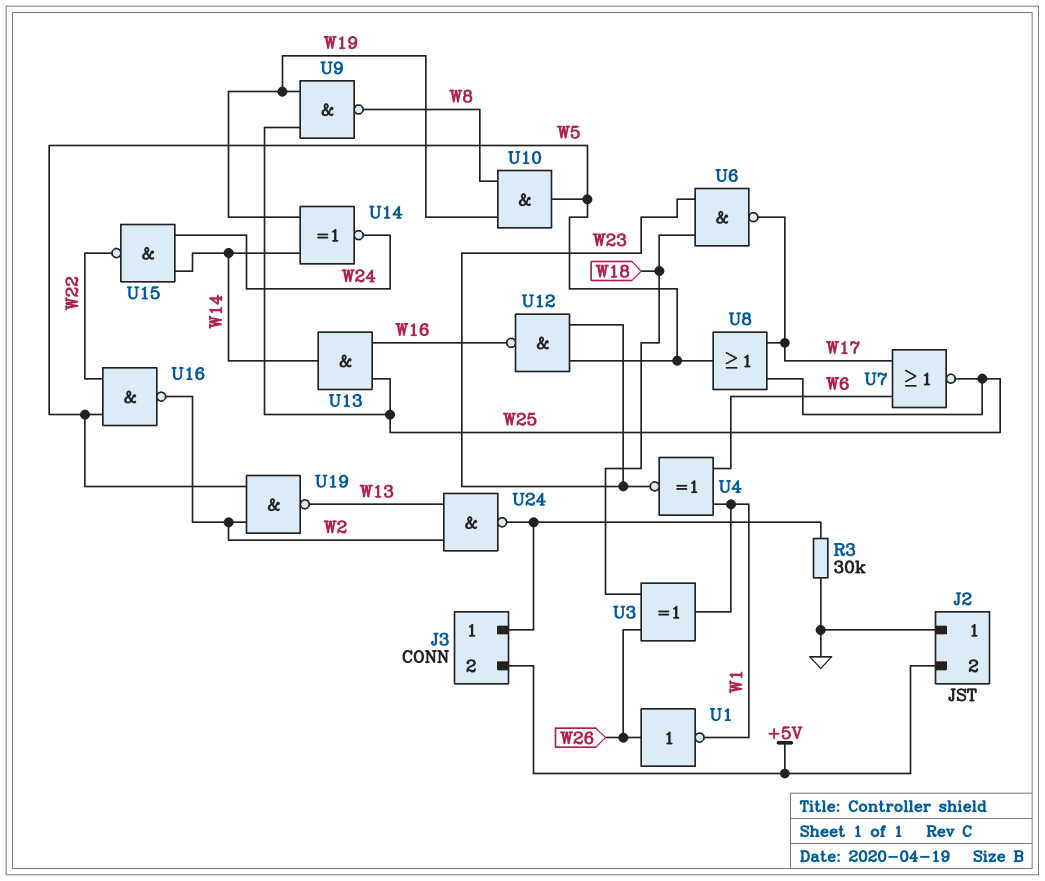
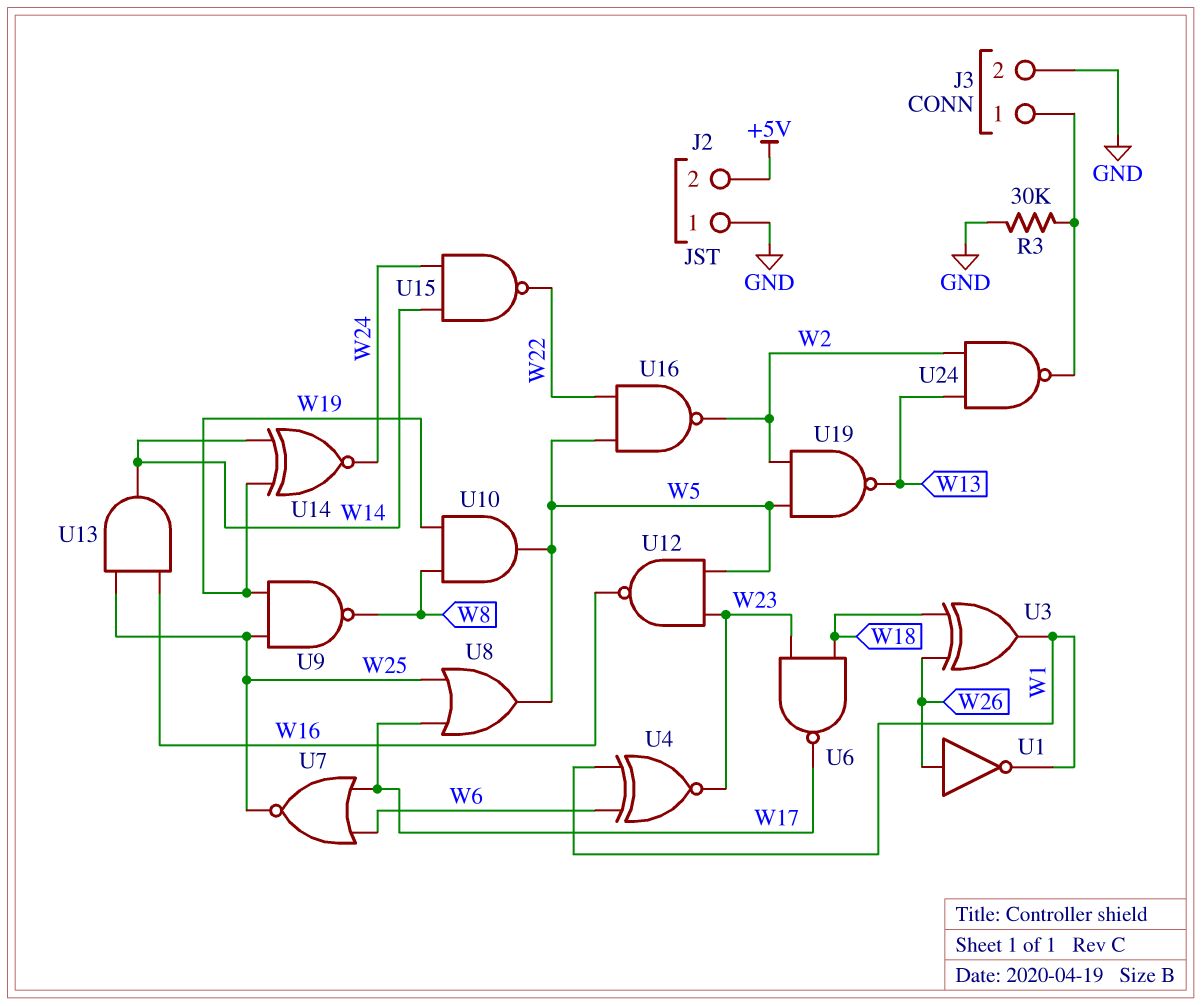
J3 pin 2: +5V -> GND

